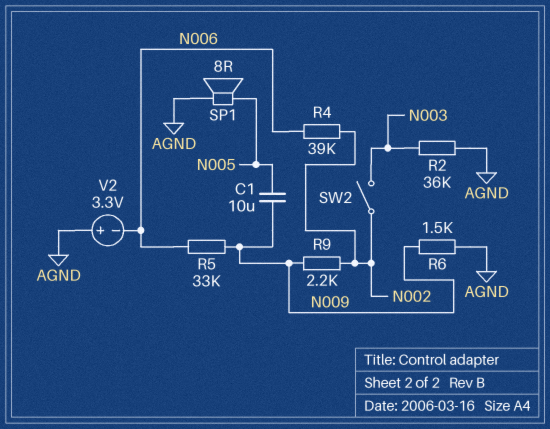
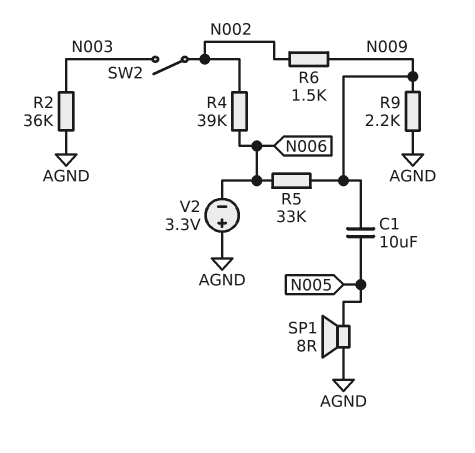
R6: 1.5k (AGND, N009) -> 1.5k (N002, N009)
R9: 2.2k (N002, N009) -> 2.2k (AGND, N009)

